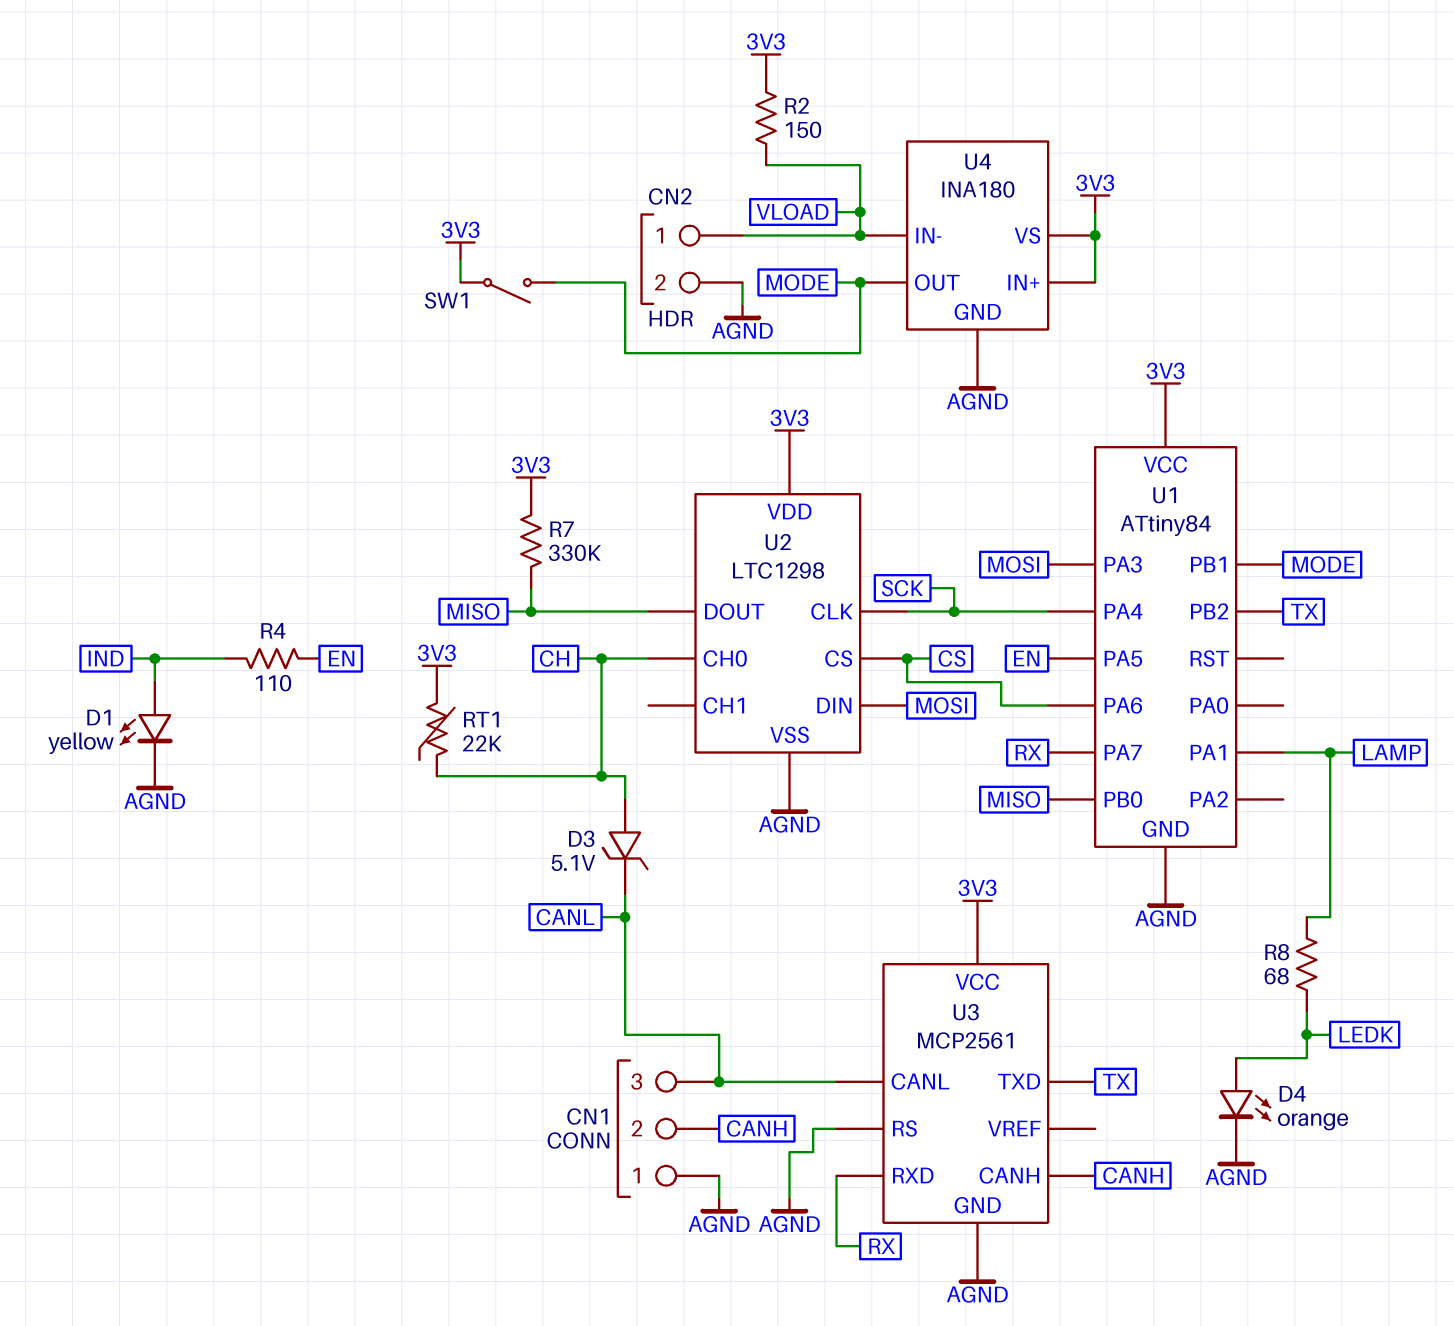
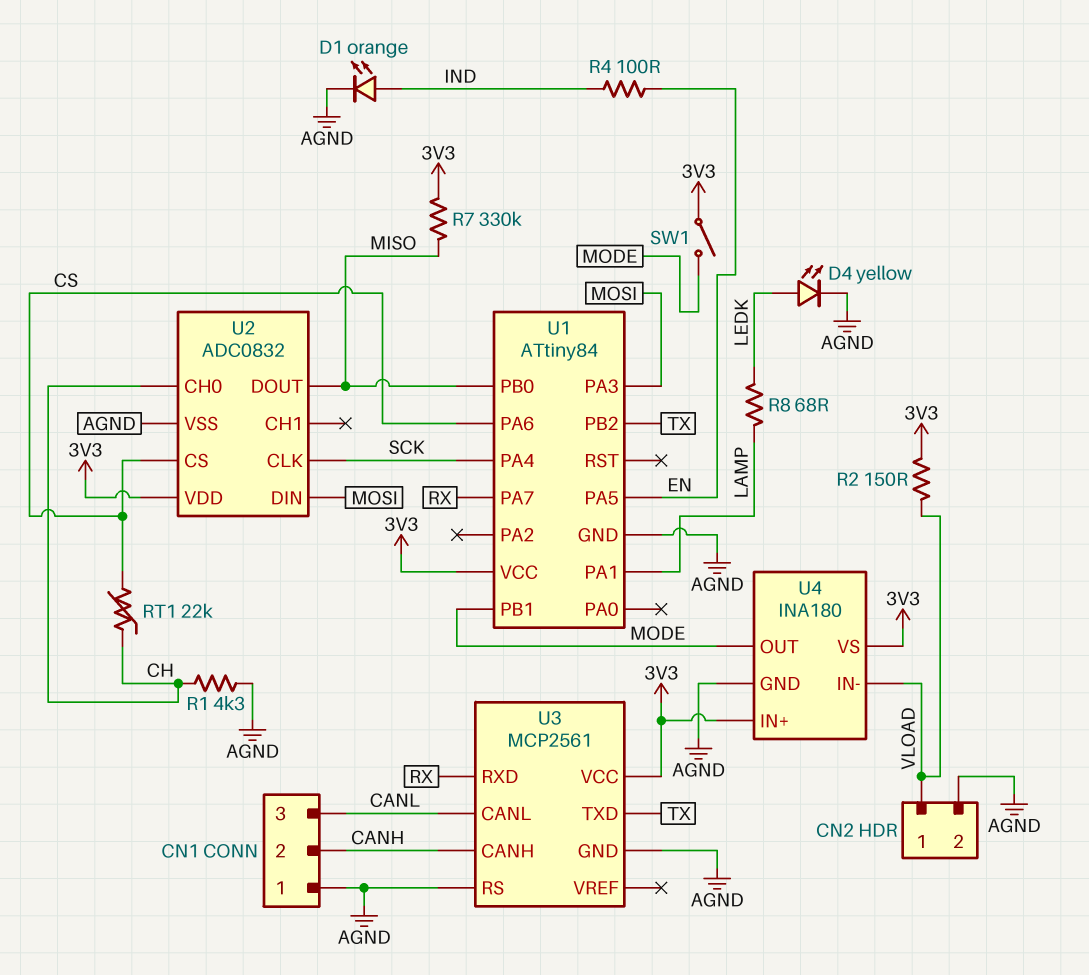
D1: LED yellow (A IND, K AGND) -> LED orange (A IND, K AGND)
D3: zener 5.1V (A CH, K CANL) -> none
D4: LED orange (A LEDK, K AGND) -> LED yellow (A LEDK, K AGND)
R1: none -> 4.3k (AGND, CH)
R4: 110 (EN, IND) -> 100 (EN, IND)
RT1: 22k (3V3, CH) -> 22k (CH, CS)
U2: LTC1298 -> ADC0832

